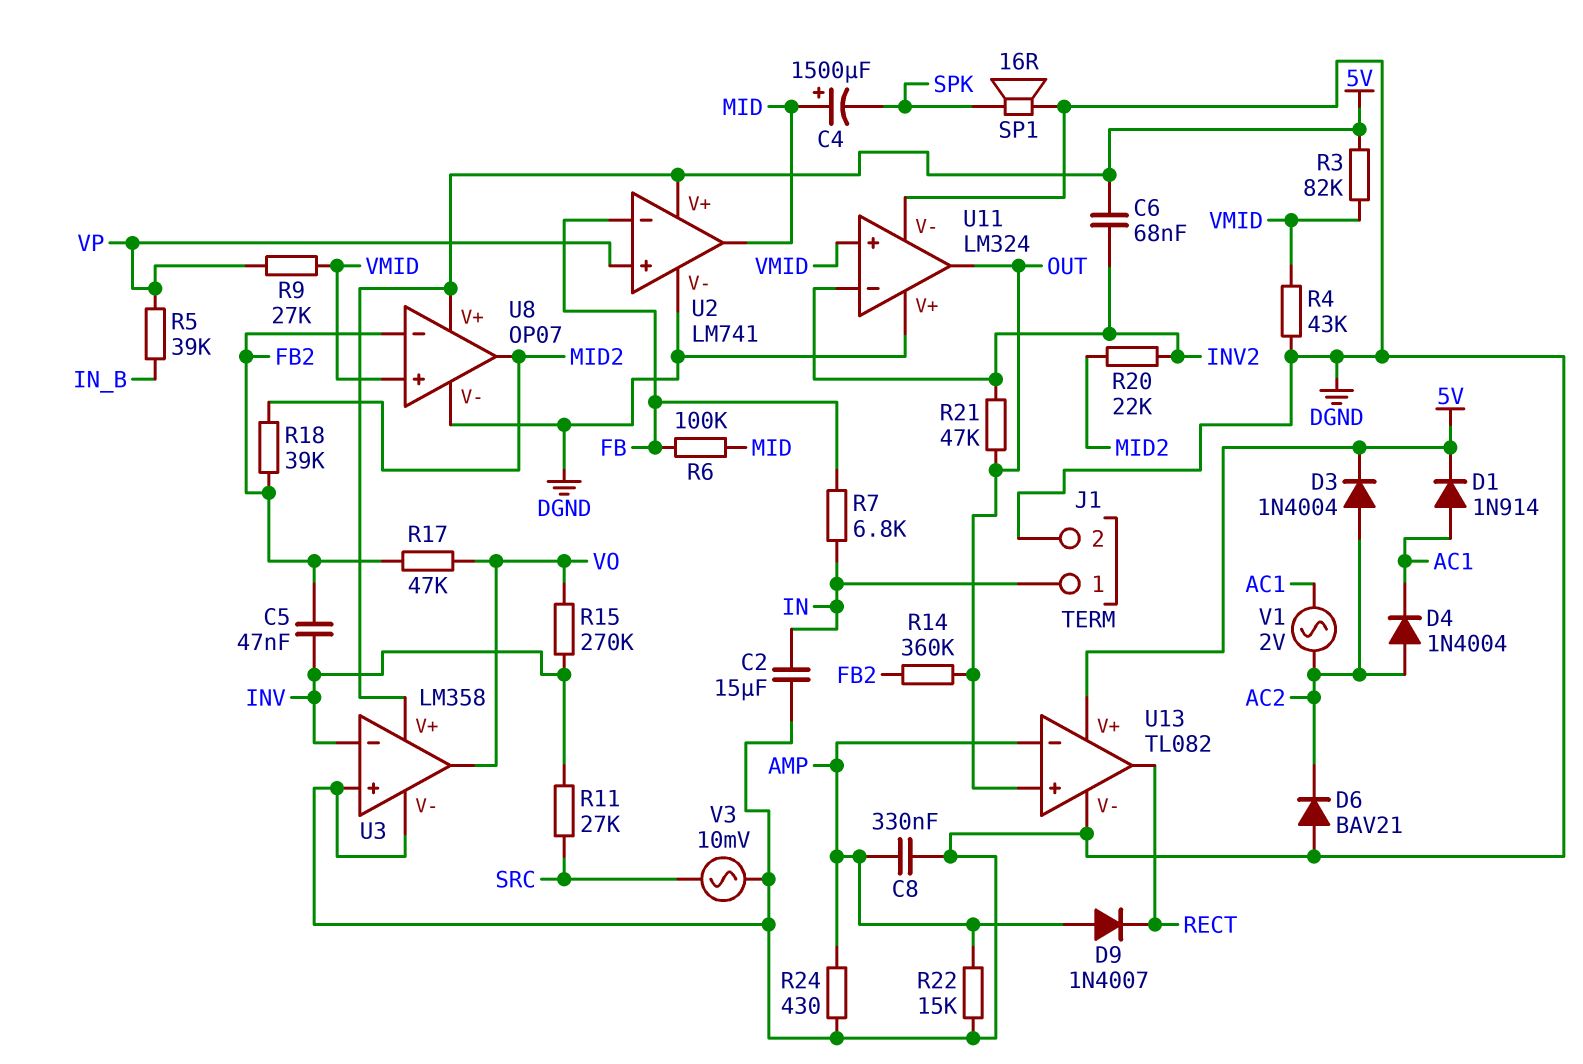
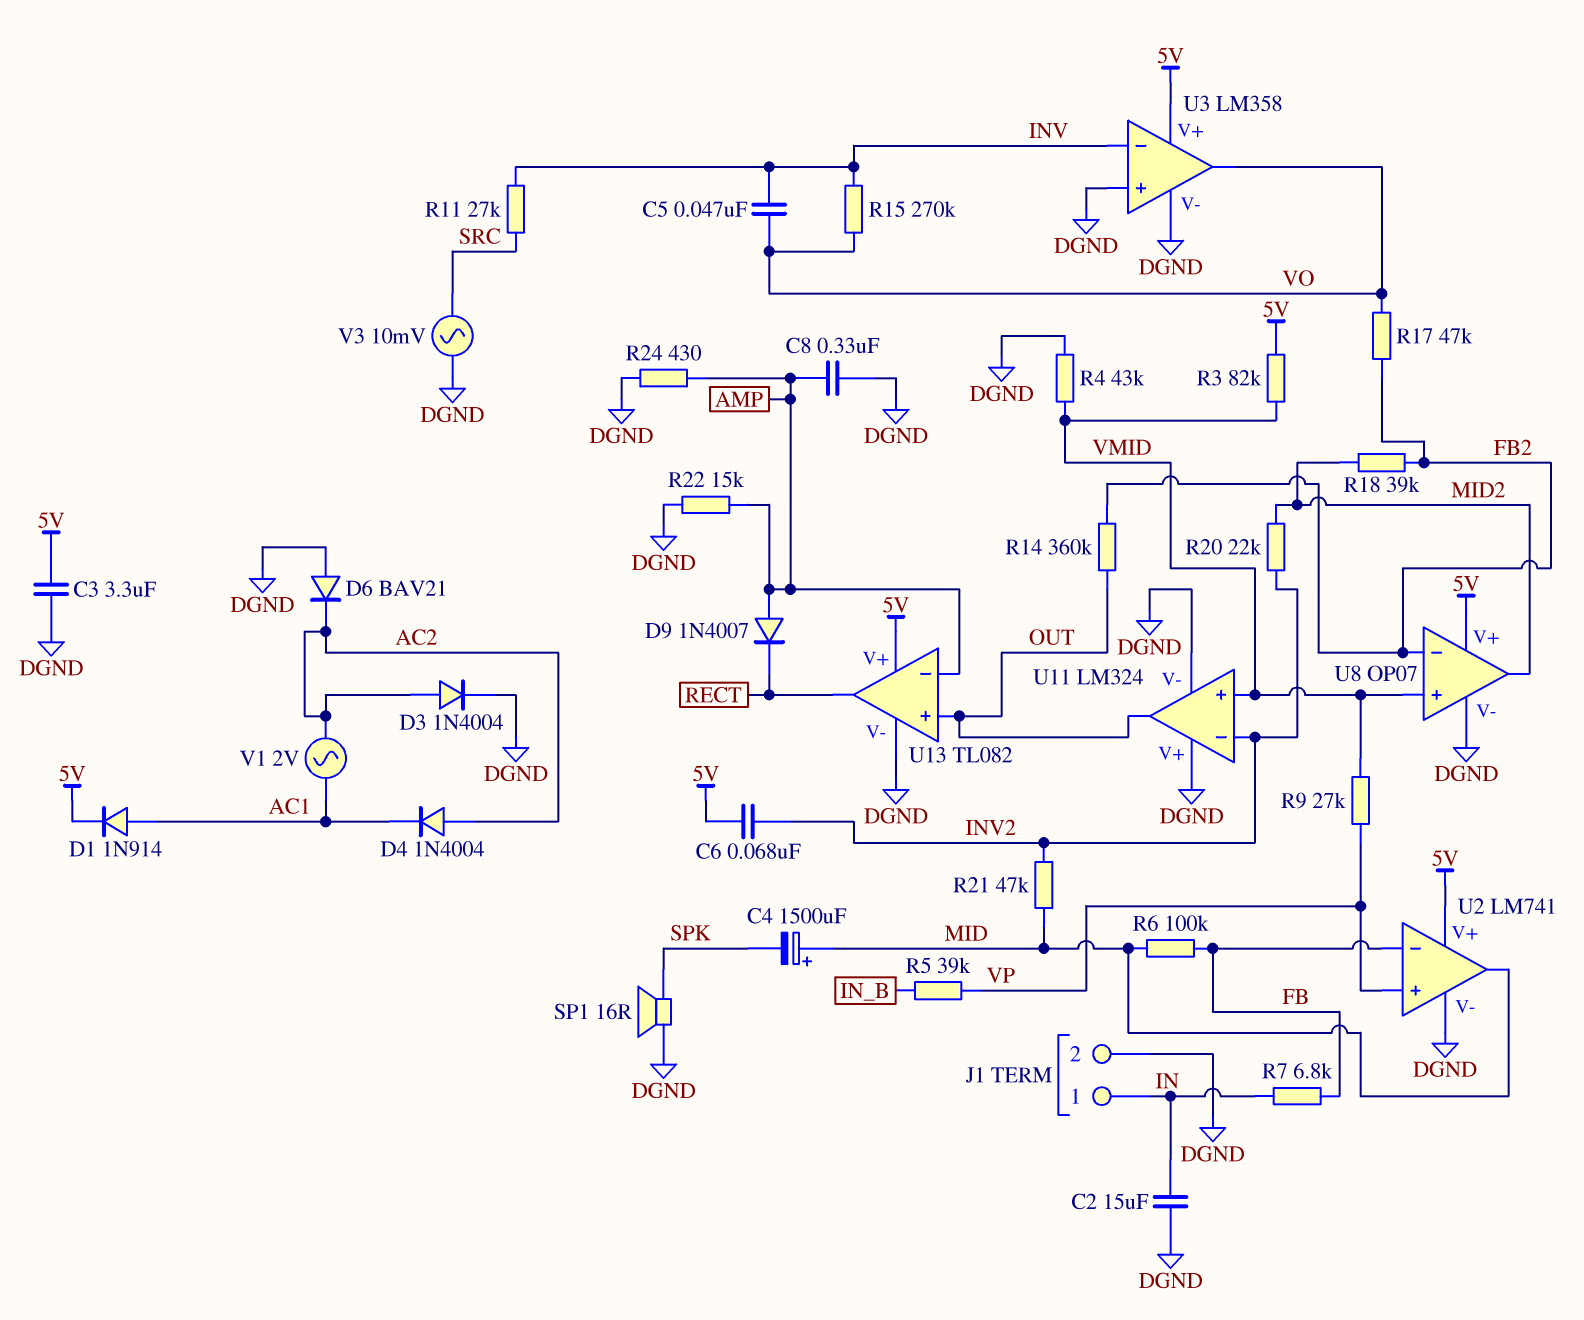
C3: none -> 3.3uF (5V, DGND)
C5: 47nF (FB2, INV) -> 47nF (INV, VO)
D3: diode 1N4004 (A AC2, K 5V) -> diode 1N4004 (A AC2, K DGND)
R21: 47k (INV2, OUT) -> 47k (INV2, MID)

